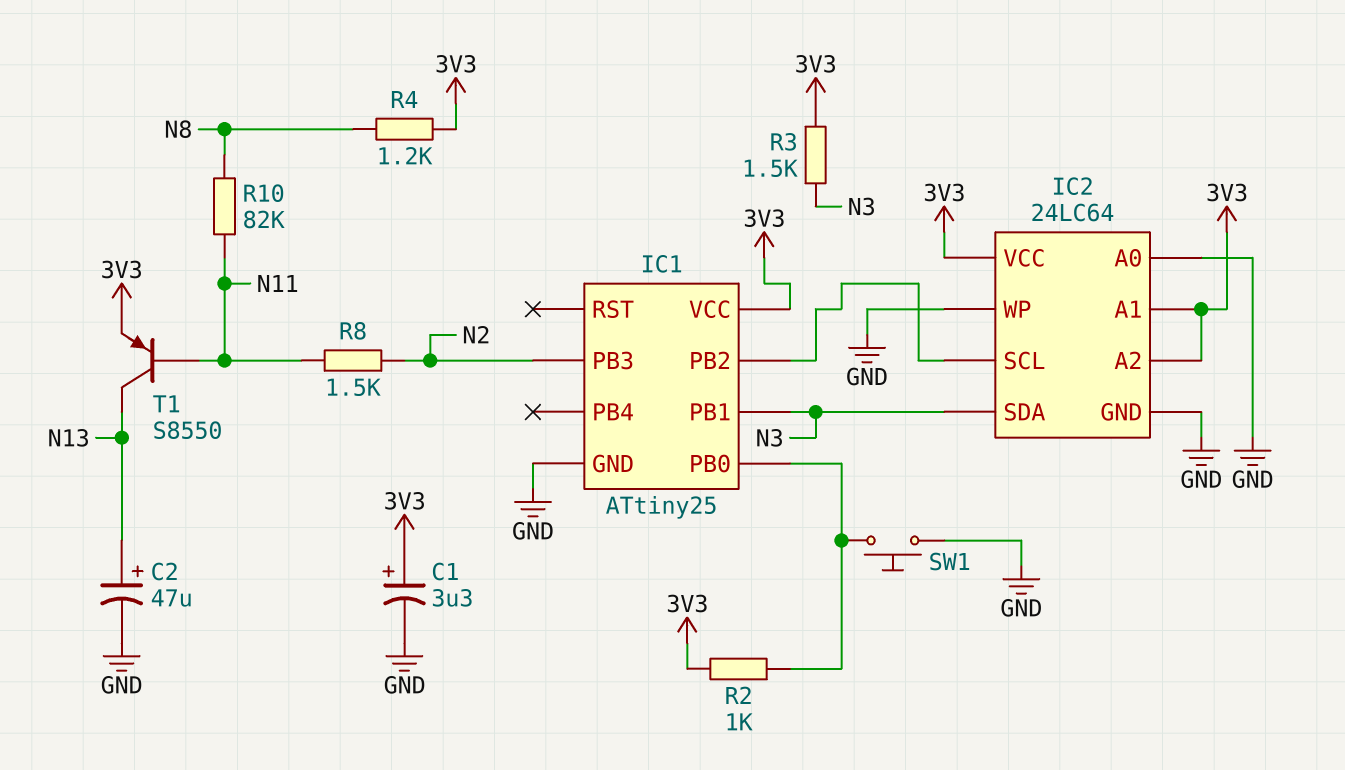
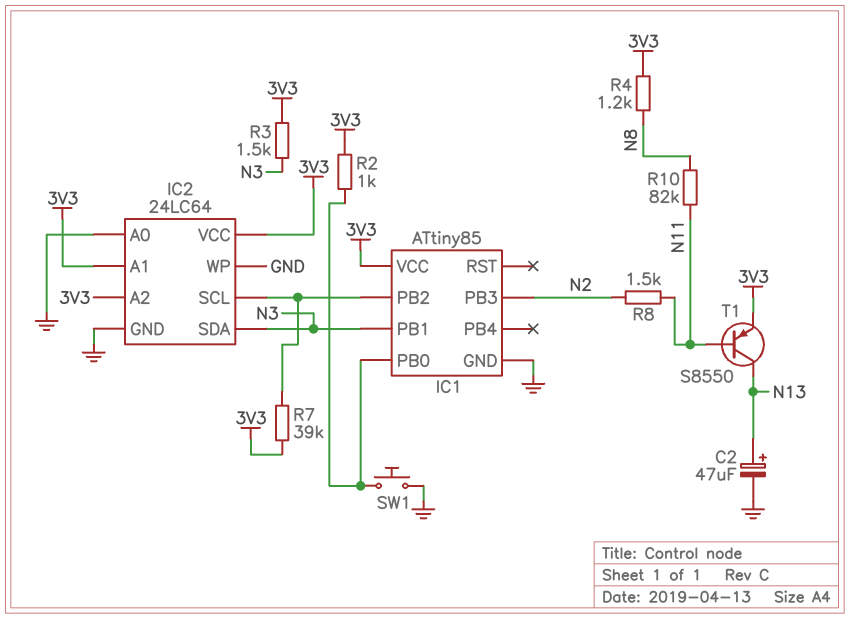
C1: 3.3uF (plus 3V3, minus GND) -> none
IC1: ATtiny25 -> ATtiny85
R7: none -> 39k (3V3, IC1/PB2)

